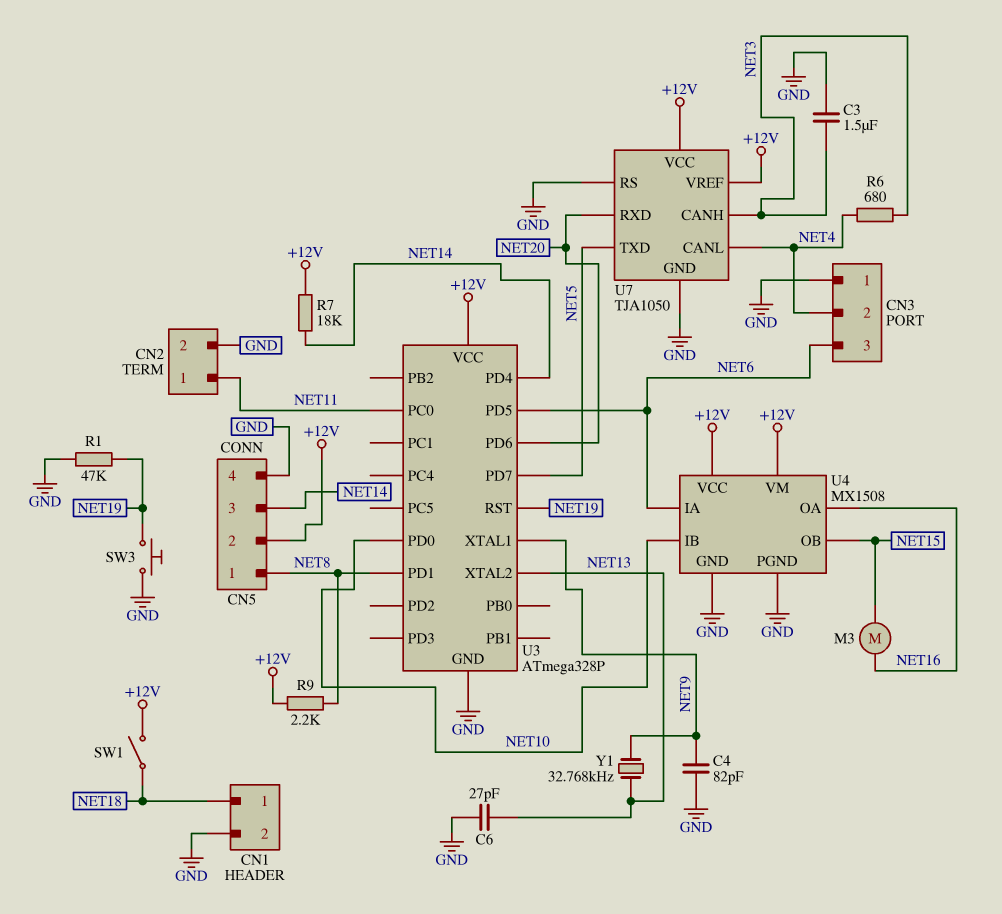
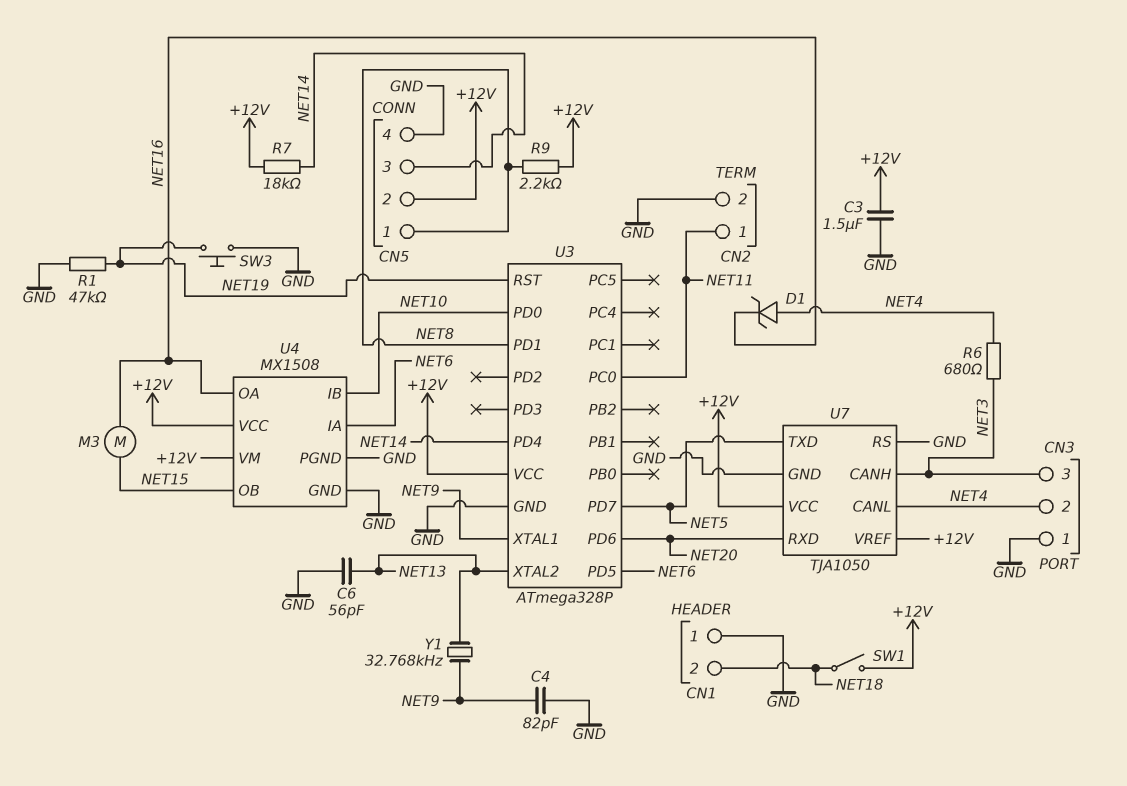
C3: 1.5uF (GND, NET3) -> 1.5uF (+12V, GND)
C6: 27pF (GND, NET13) -> 56pF (GND, NET13)
CN1 pin 1: NET18 -> GND
CN1 pin 2: GND -> NET18
CN3 pin 3: NET6 -> NET3
D1: none -> zener (A NET4, K NET16)

